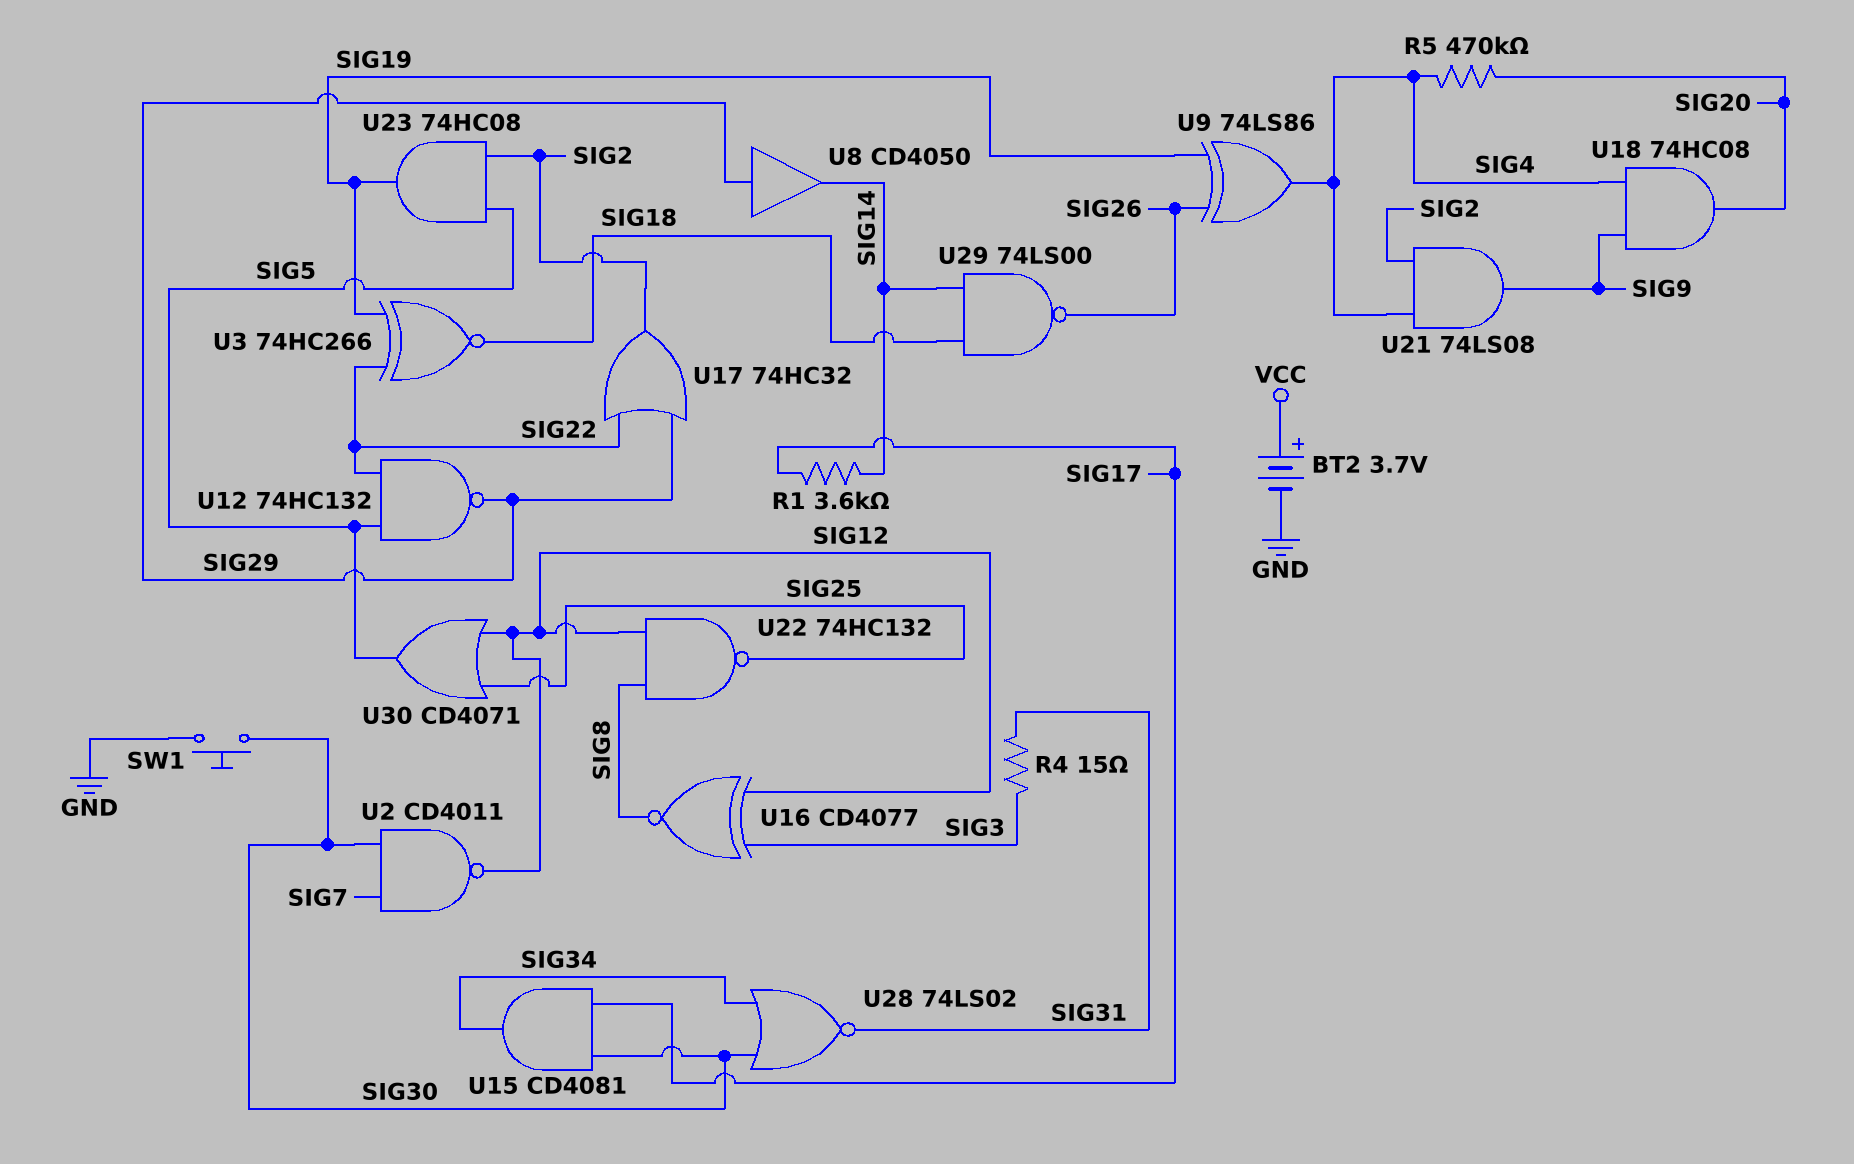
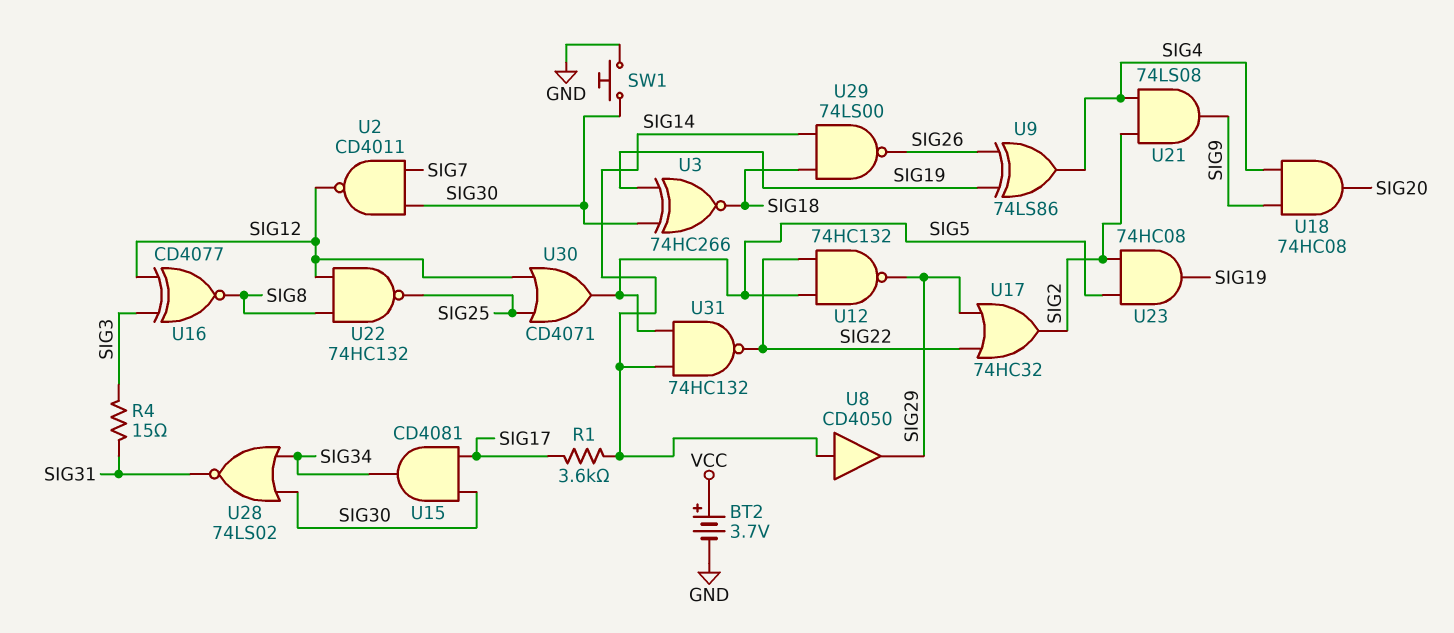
R5: 470k (SIG4, SIG20) -> none
U3: XNOR 74HC266 (in SIG19, in SIG22, out SIG18) -> XNOR 74HC266 (in SIG19, in SIG30, out SIG18)
U8: buffer CD4050 (in SIG29, out SIG14) -> buffer CD4050 (in SIG14, out SIG29)
U31: none -> NAND 74HC132 (in SIG5, in SIG14, out SIG22)

